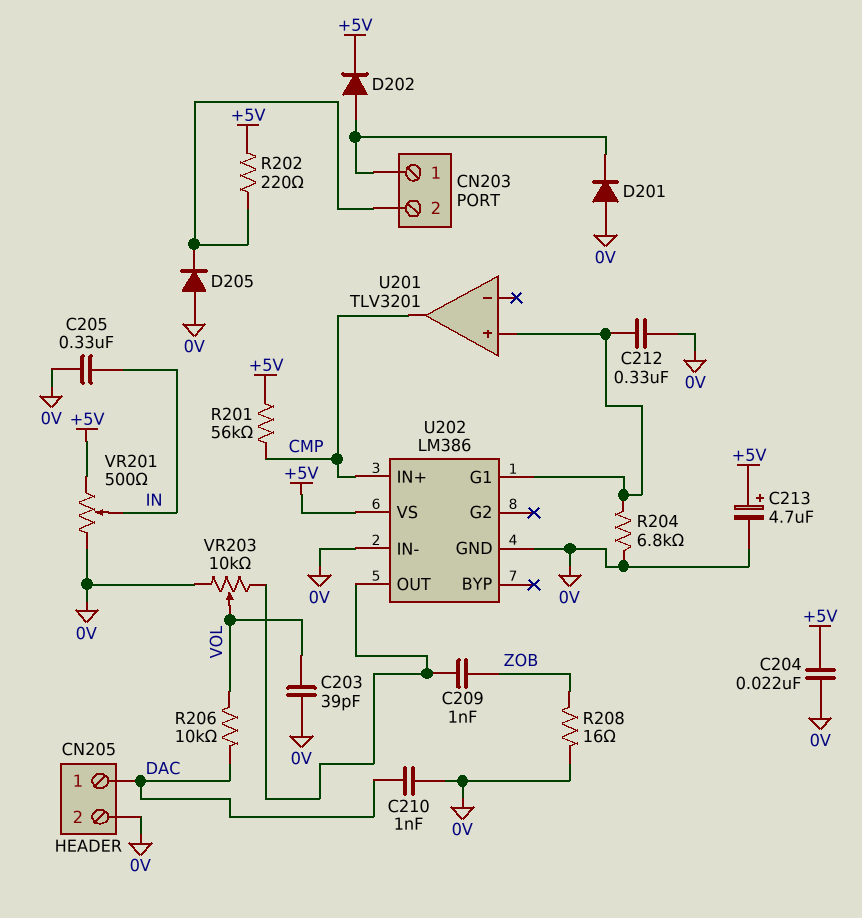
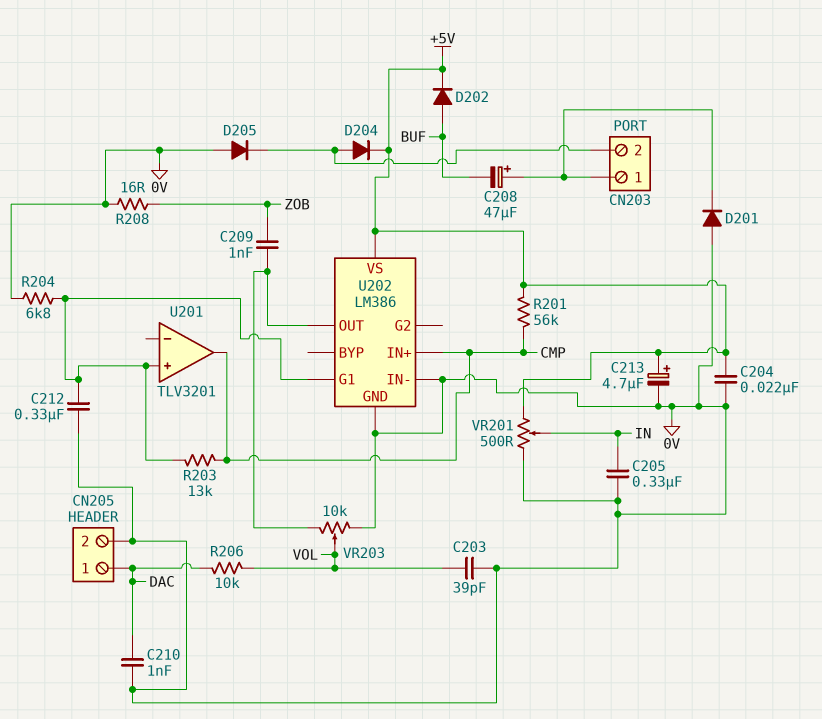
C208: none -> 47uF (plus CN203/1, minus BUF)
D202: diode (A CN203/1, K +5V) -> diode (A BUF, K +5V)
D204: none -> diode (A CN203/2, K +5V)
R202: 220 (+5V, CN203/2) -> none
R203: none -> 13k (CMP, U201/in+)

